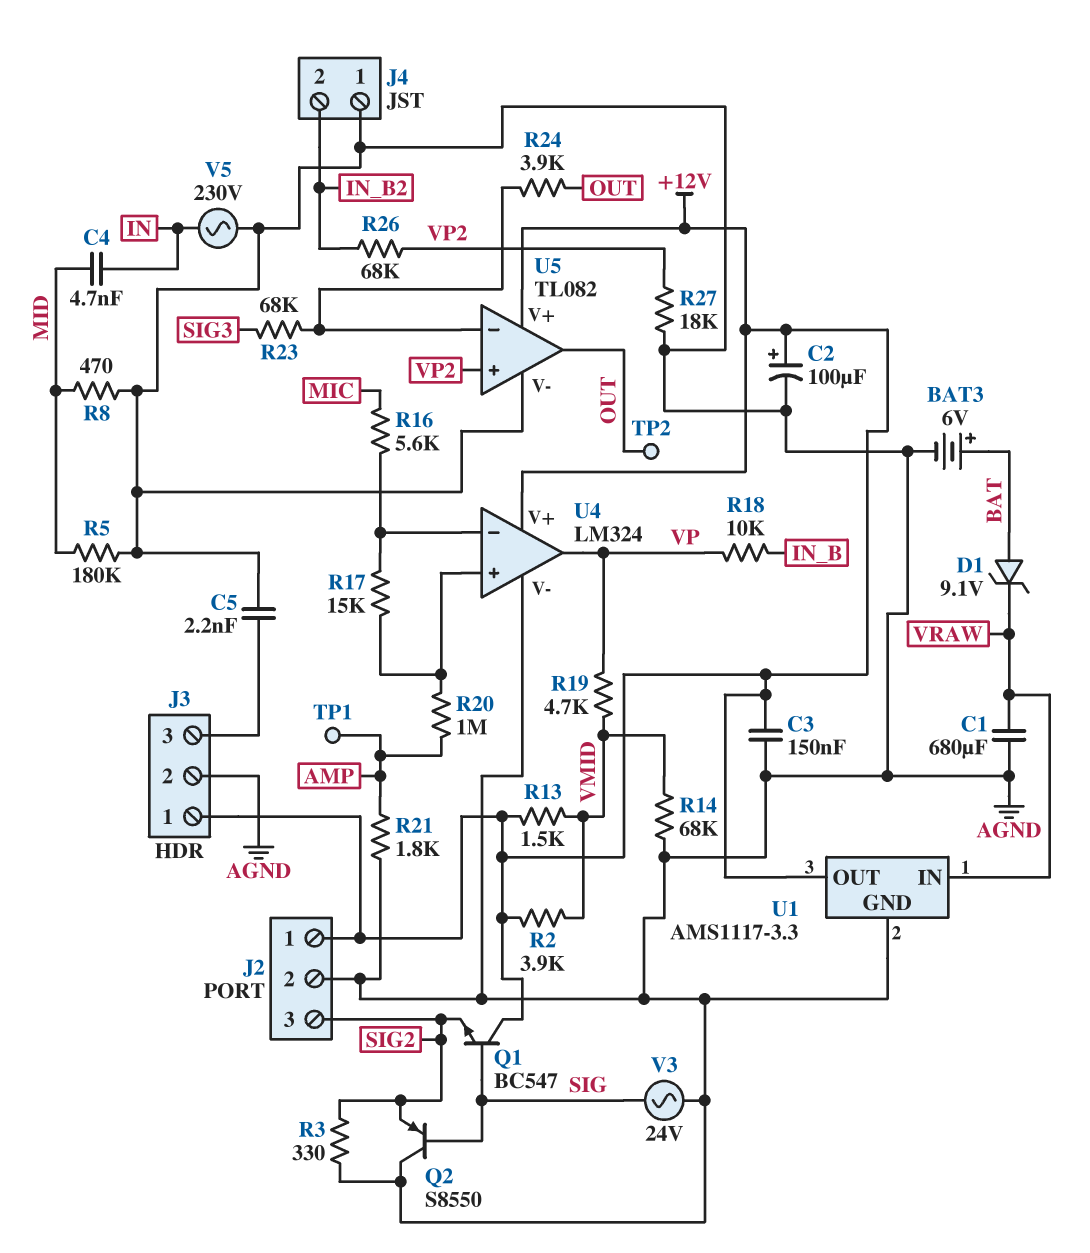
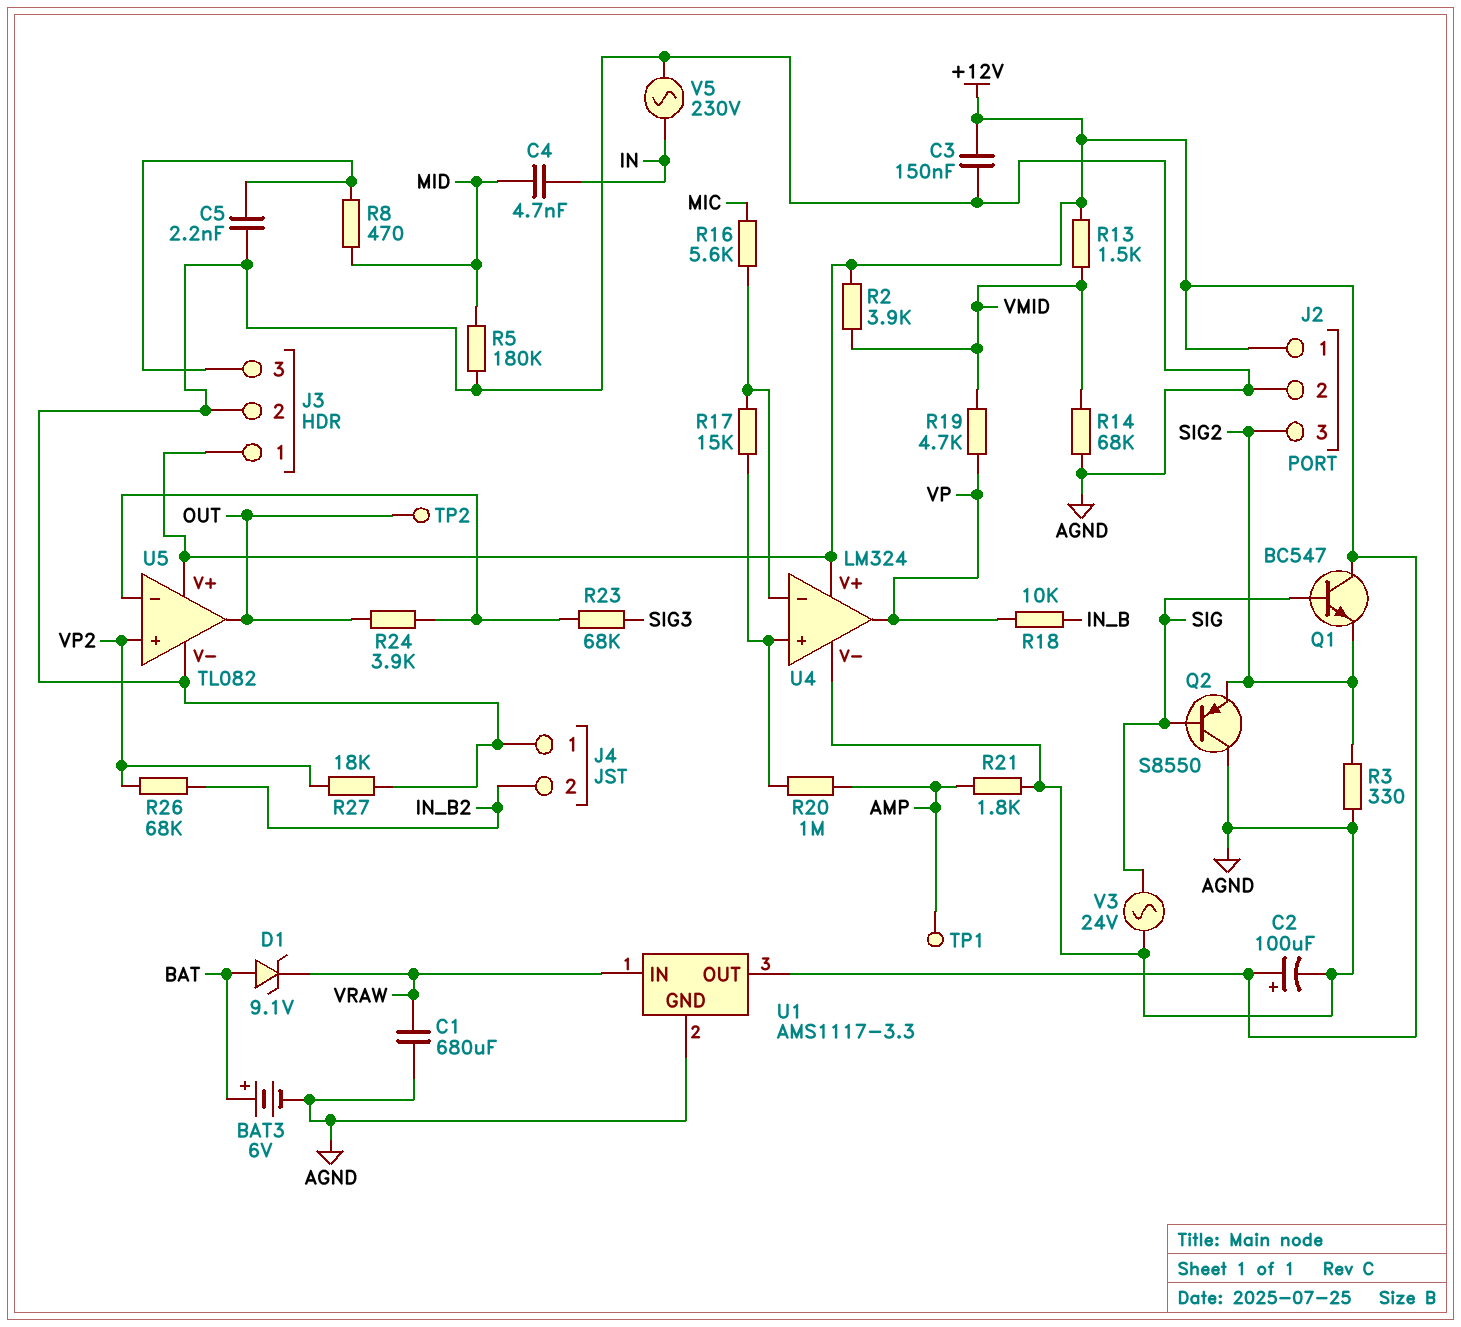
R8: 470 (AGND, MID) -> 470 (J3/3, MID)

